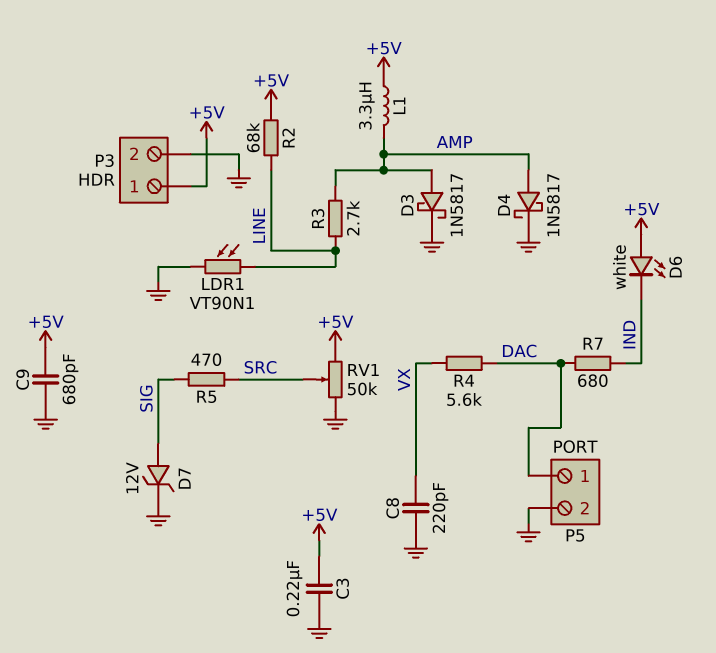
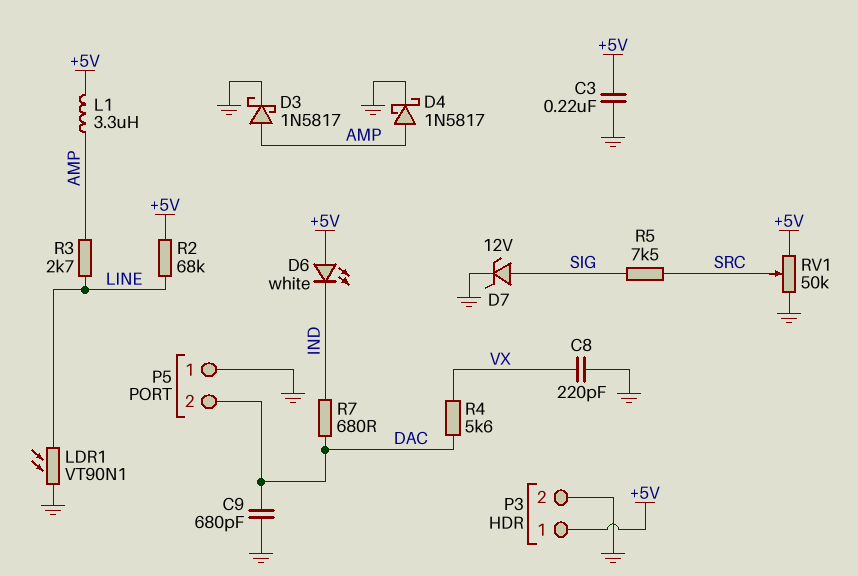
C9: 680pF (+5V, GND) -> 680pF (DAC, GND)
P5 pin 1: DAC -> GND
P5 pin 2: GND -> DAC
R5: 470 (SIG, SRC) -> 7.5k (SIG, SRC)

